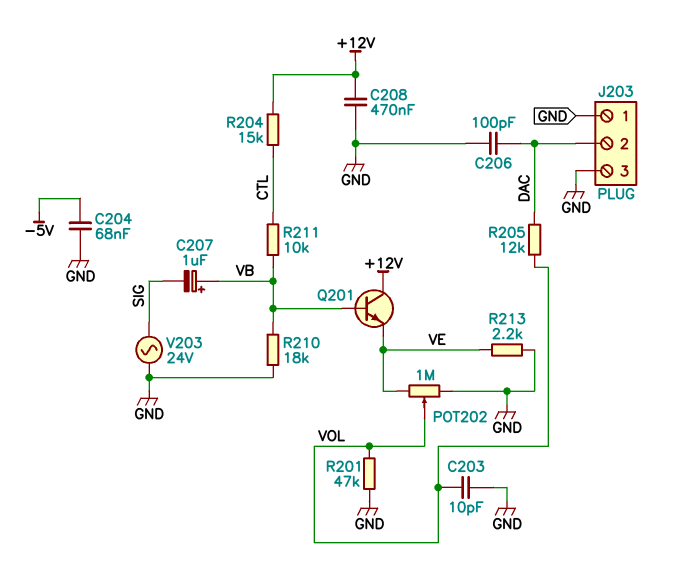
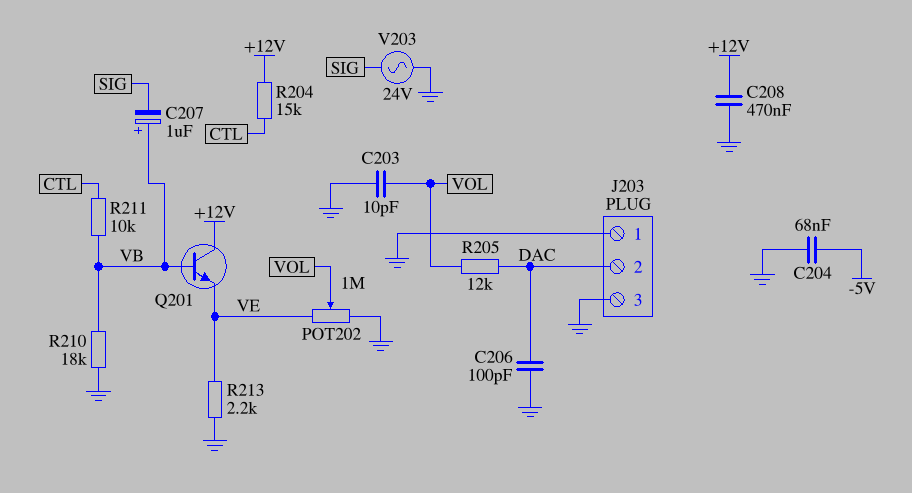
R201: 47k (GND, VOL) -> none

